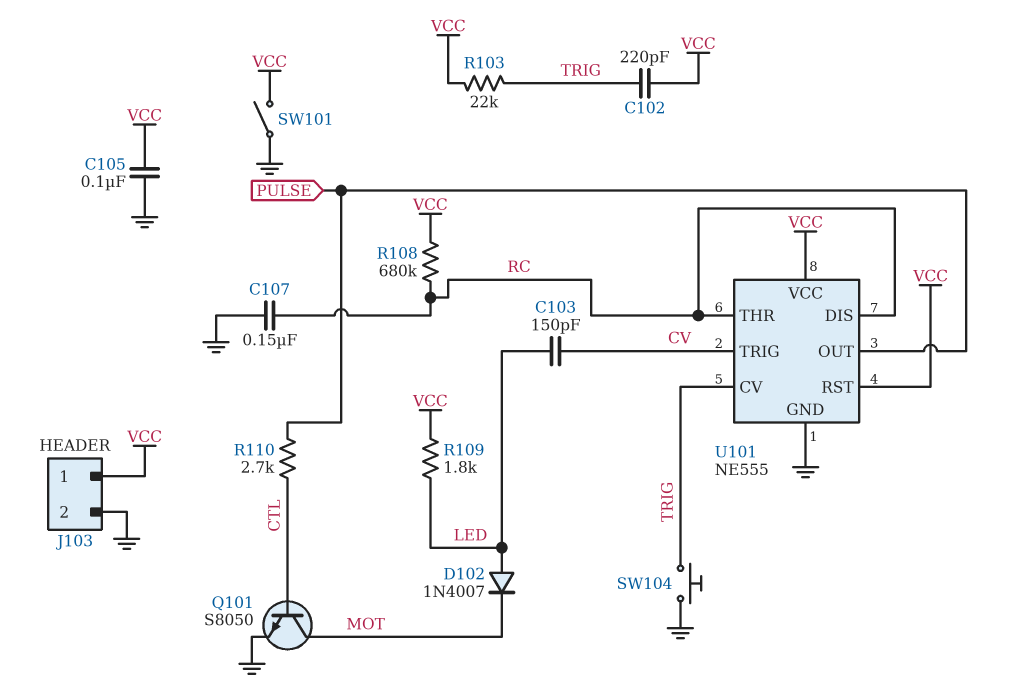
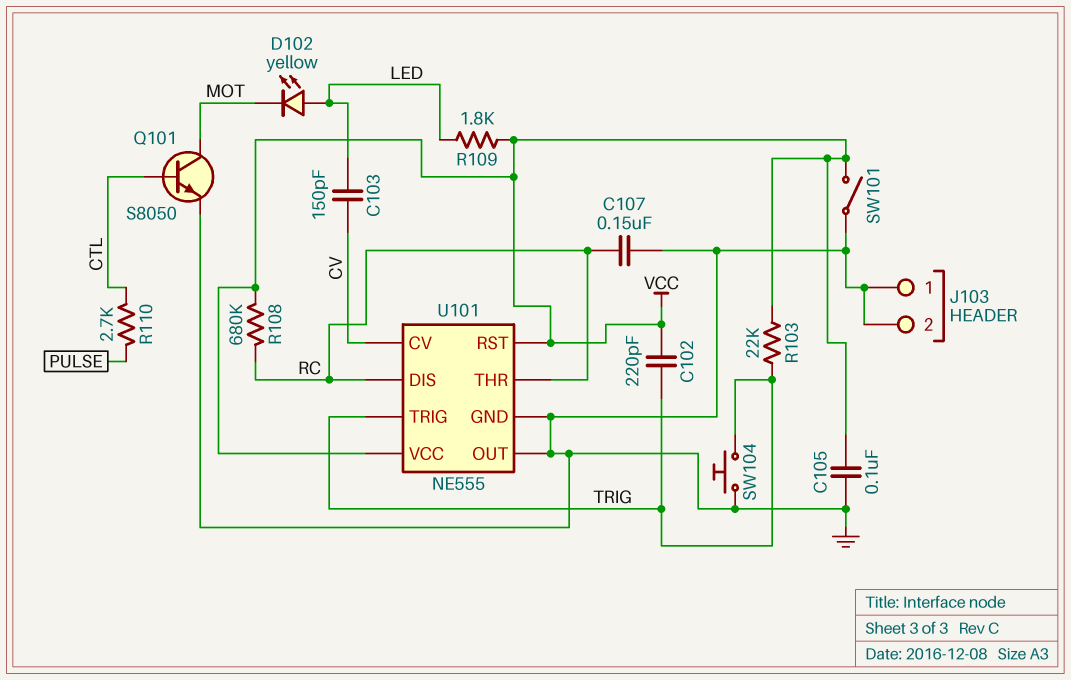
D102: diode 1N4007 (A LED, K MOT) -> LED yellow (A LED, K MOT)
J103 pin 1: VCC -> GND
U101 pin CV: TRIG -> CV
U101 pin OUT: PULSE -> GND
U101 pin TRIG: CV -> TRIG

